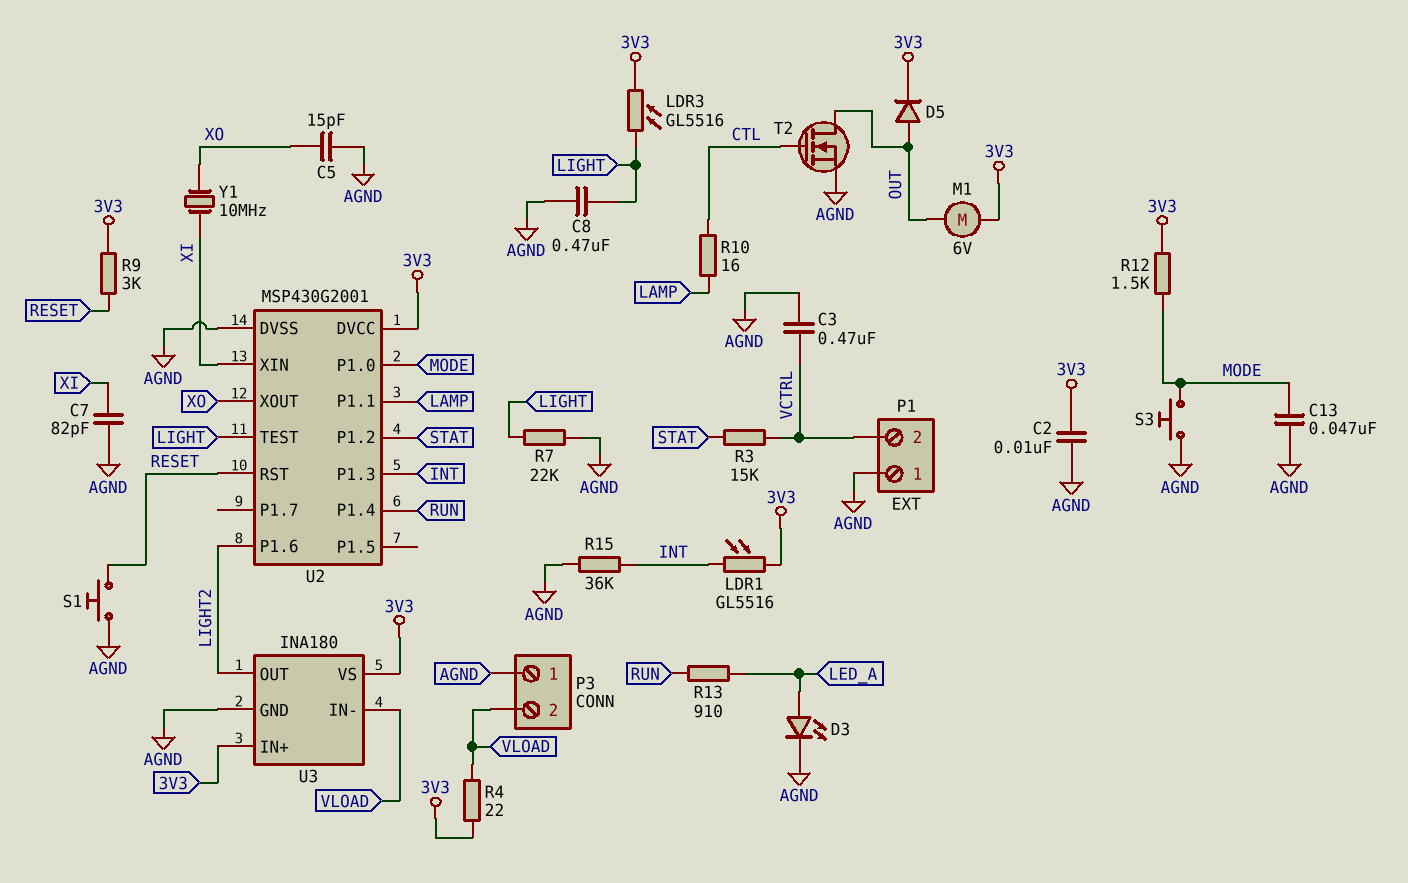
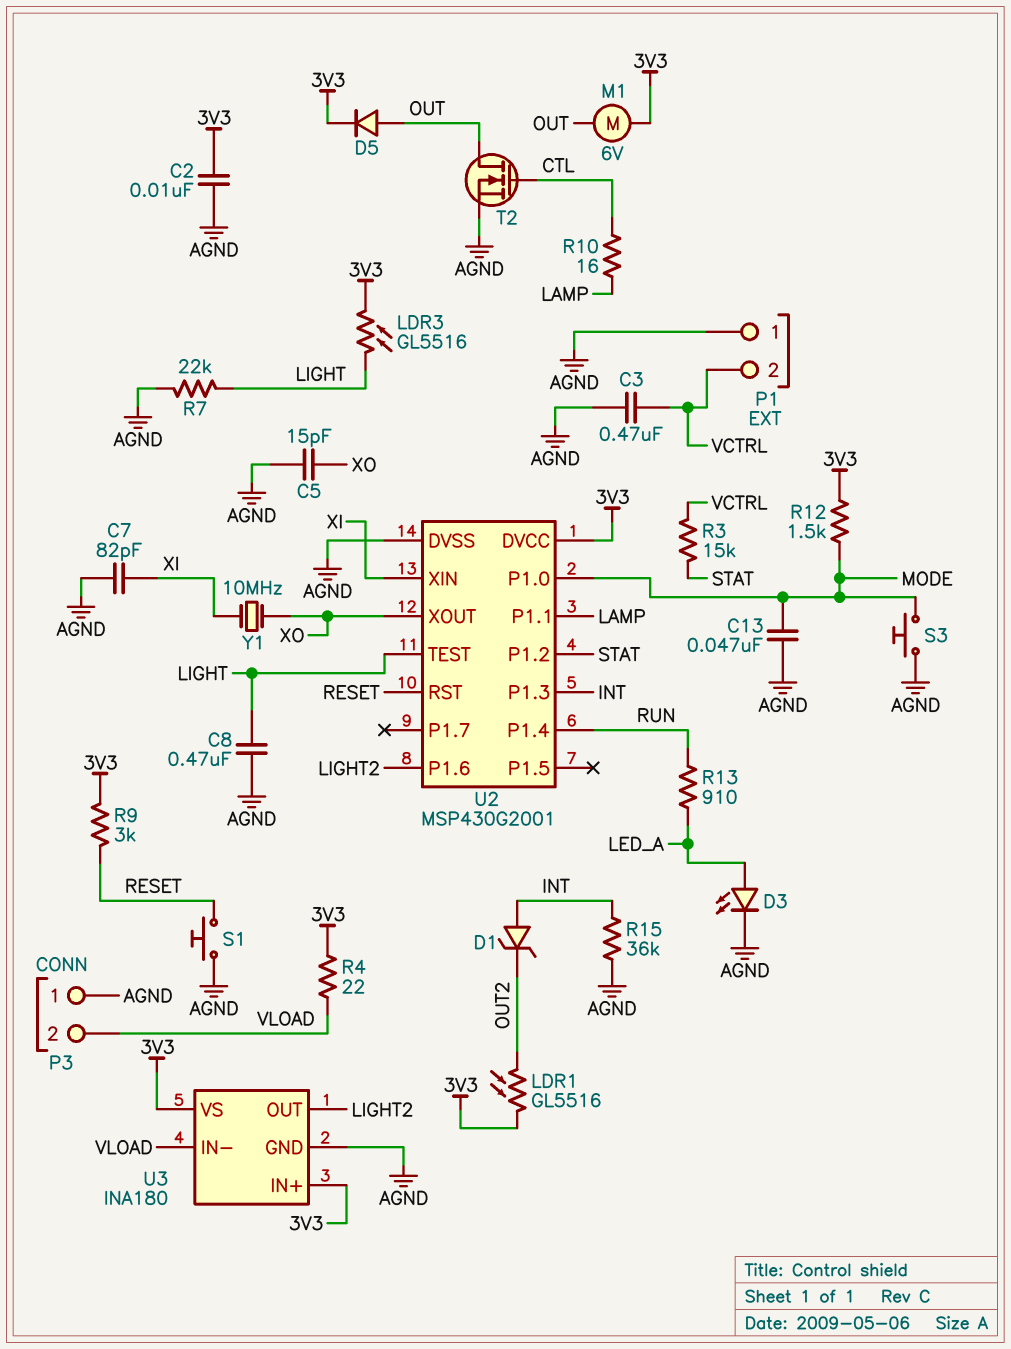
D1: none -> zener (A INT, K OUT2)
LDR1: GL5516 (3V3, INT) -> GL5516 (3V3, OUT2)

